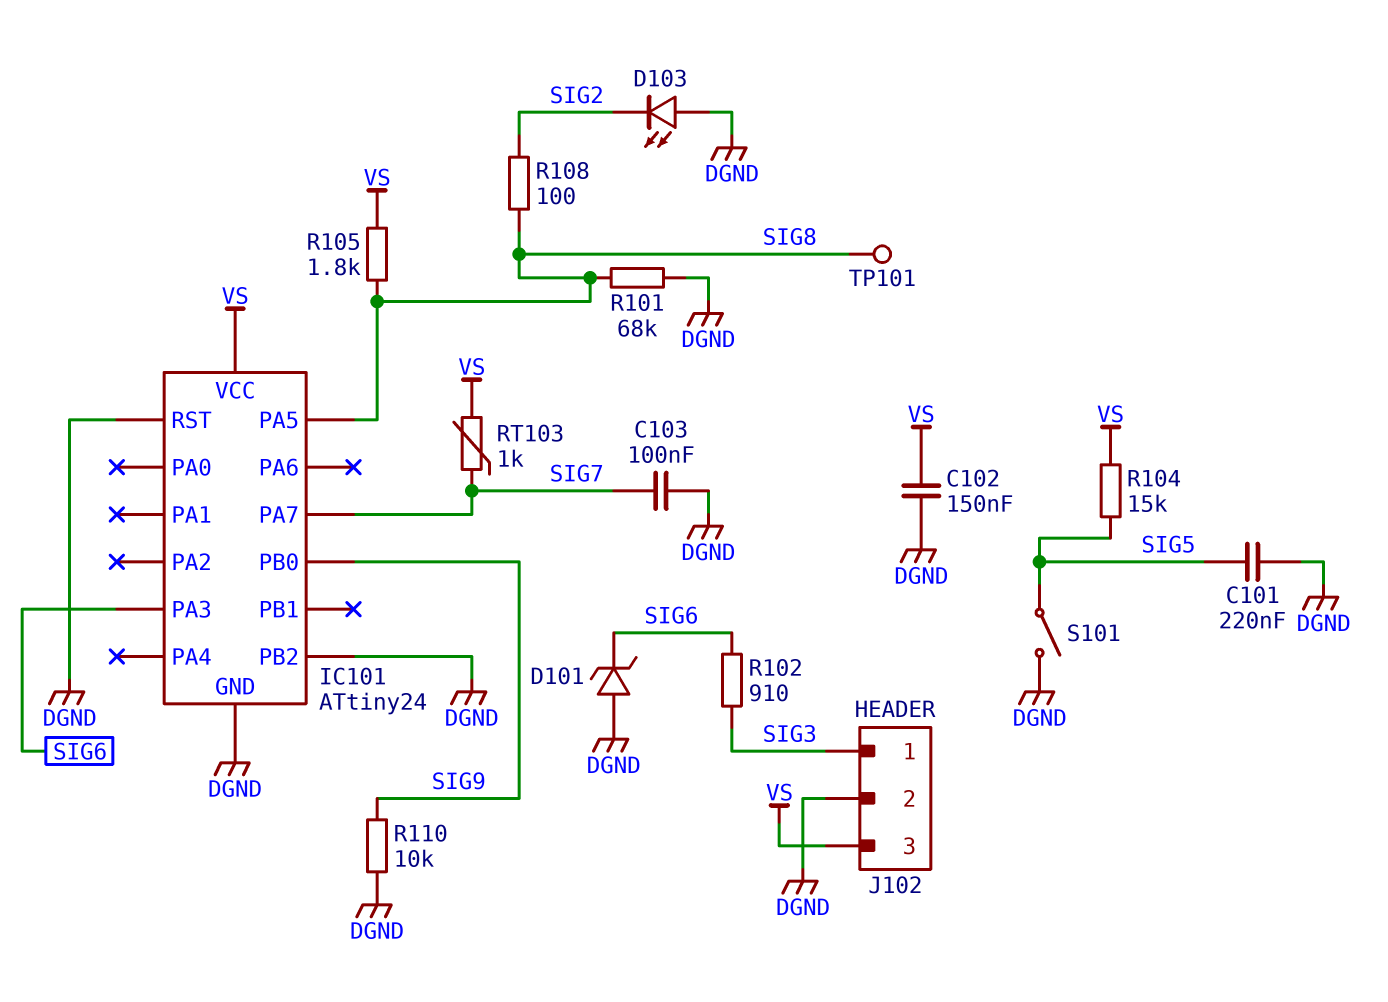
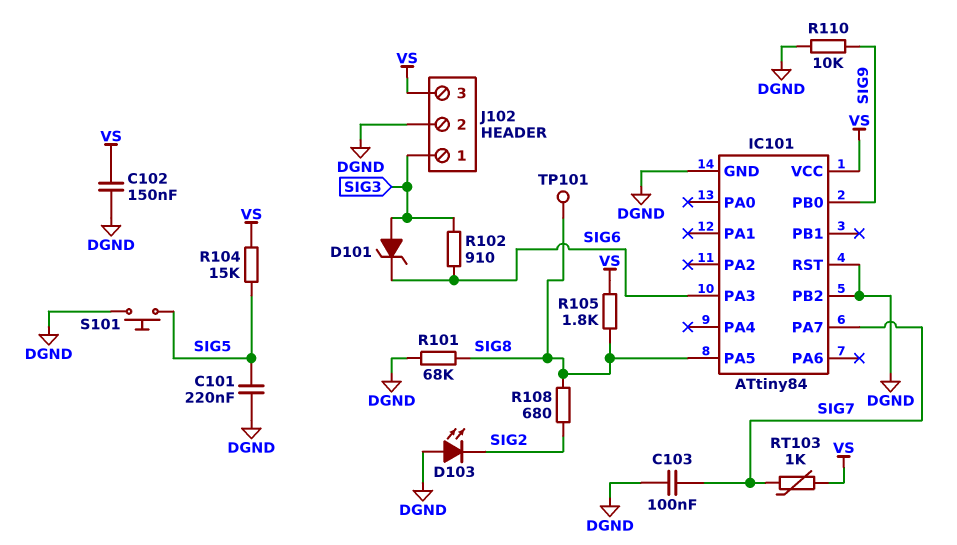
D101: zener (A DGND, K SIG6) -> zener (A SIG3, K SIG6)
IC101: ATtiny24 -> ATtiny84
R108: 100 (SIG2, SIG8) -> 680 (SIG2, SIG8)
S101: switch (DGND, SIG5) -> button (DGND, SIG5)

